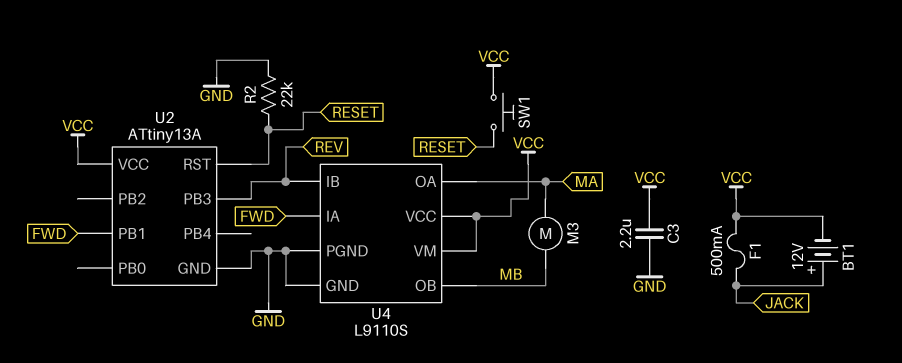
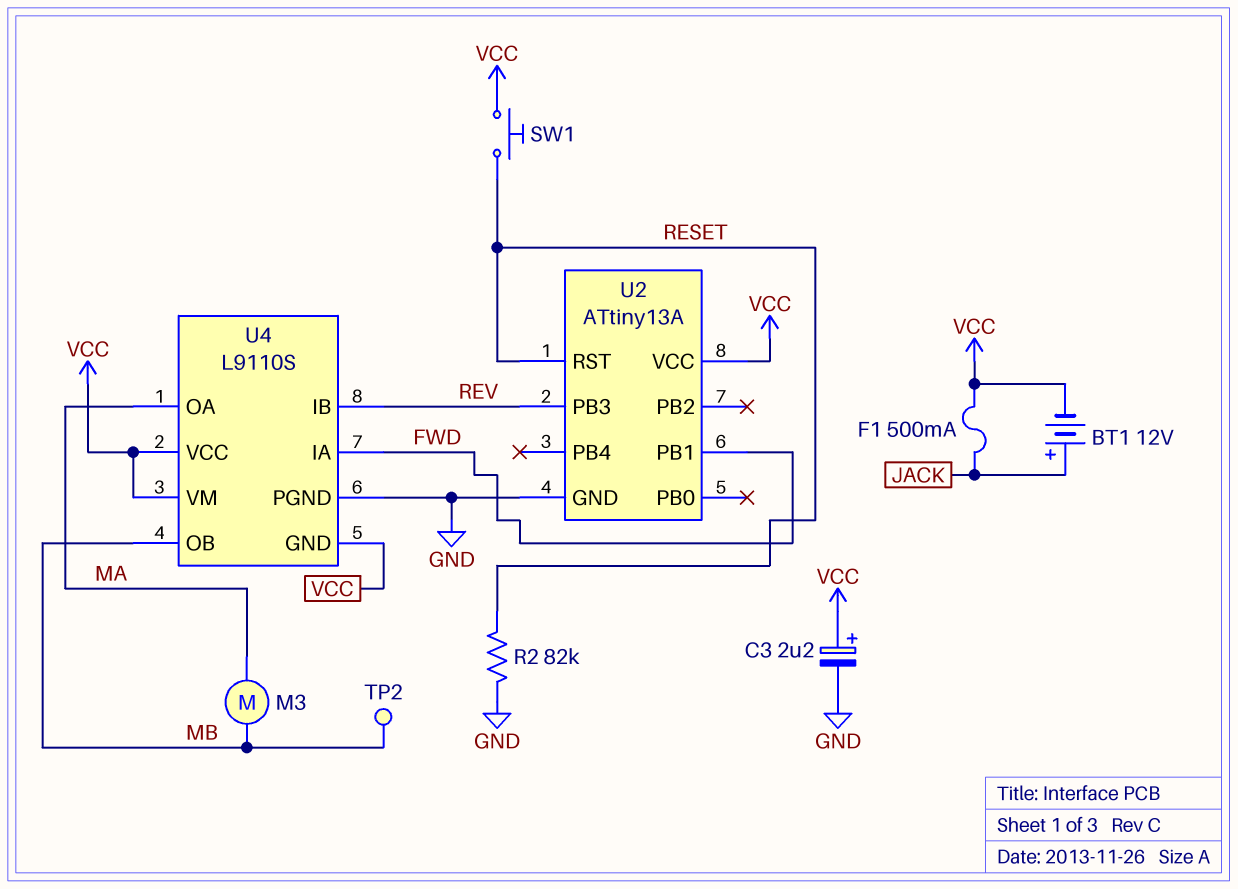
C3: 2.2uF (GND, VCC) -> 2.2uF (plus VCC, minus GND)
R2: 22k (GND, RESET) -> 82k (GND, RESET)
TP2: none -> test point (MB)
U4 pin GND: GND -> VCC

